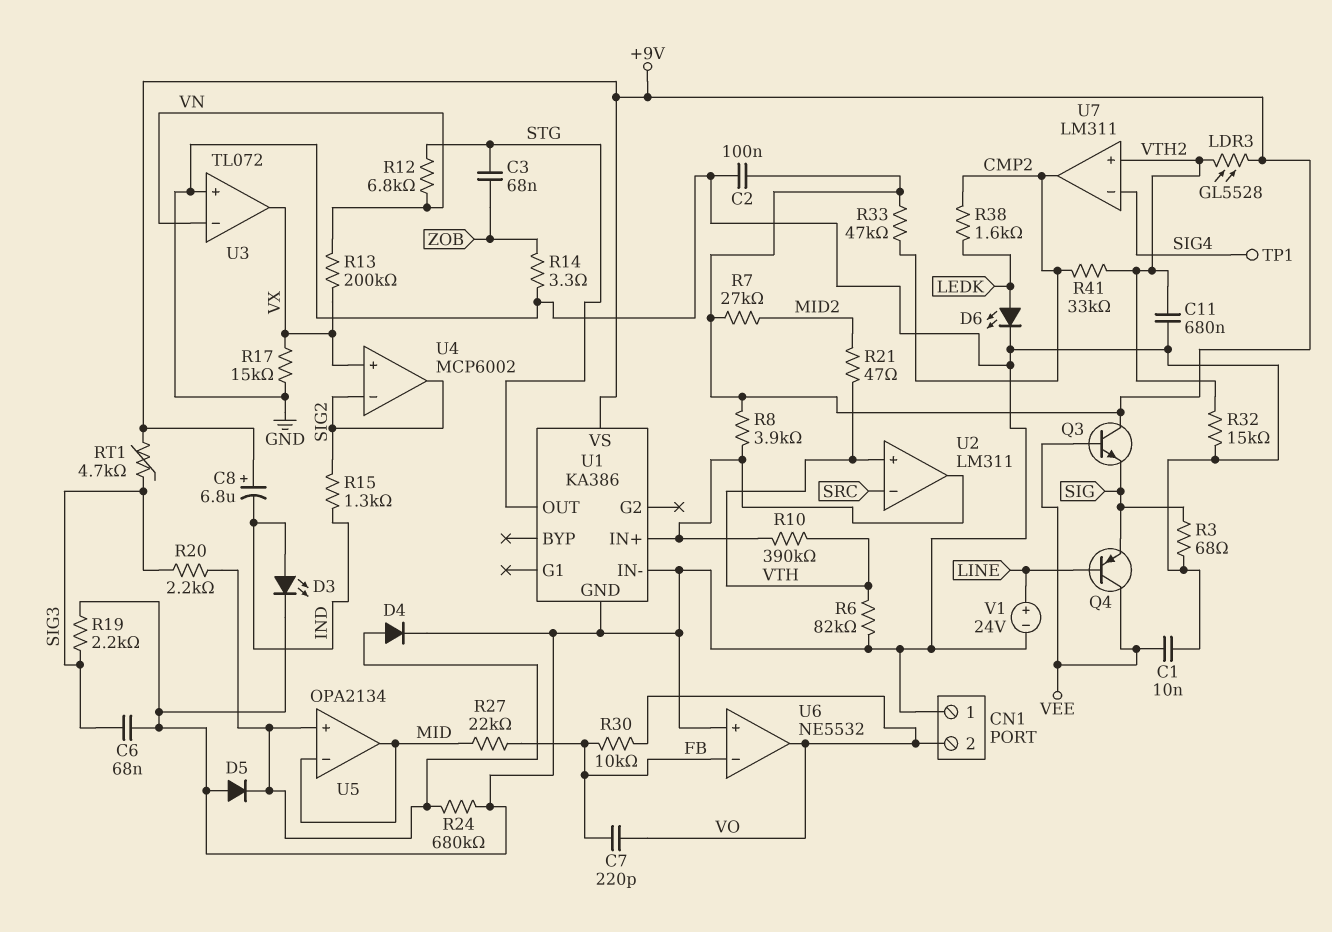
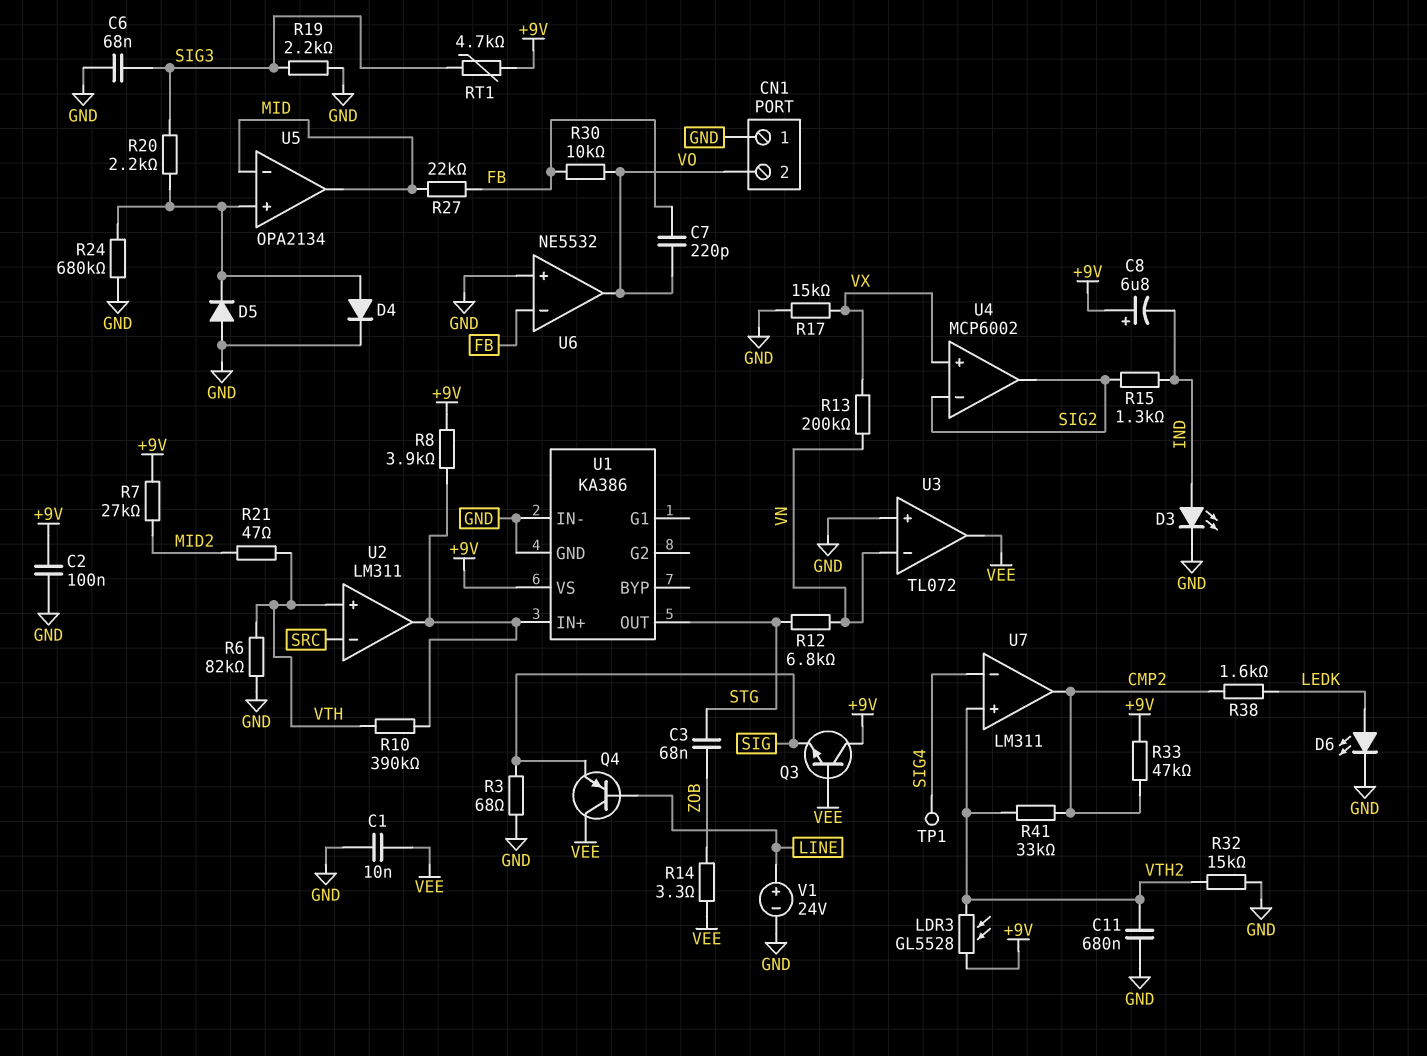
R14: 3.3 (GND, ZOB) -> 3.3 (VEE, ZOB)
U3 pin out: VX -> VEE

